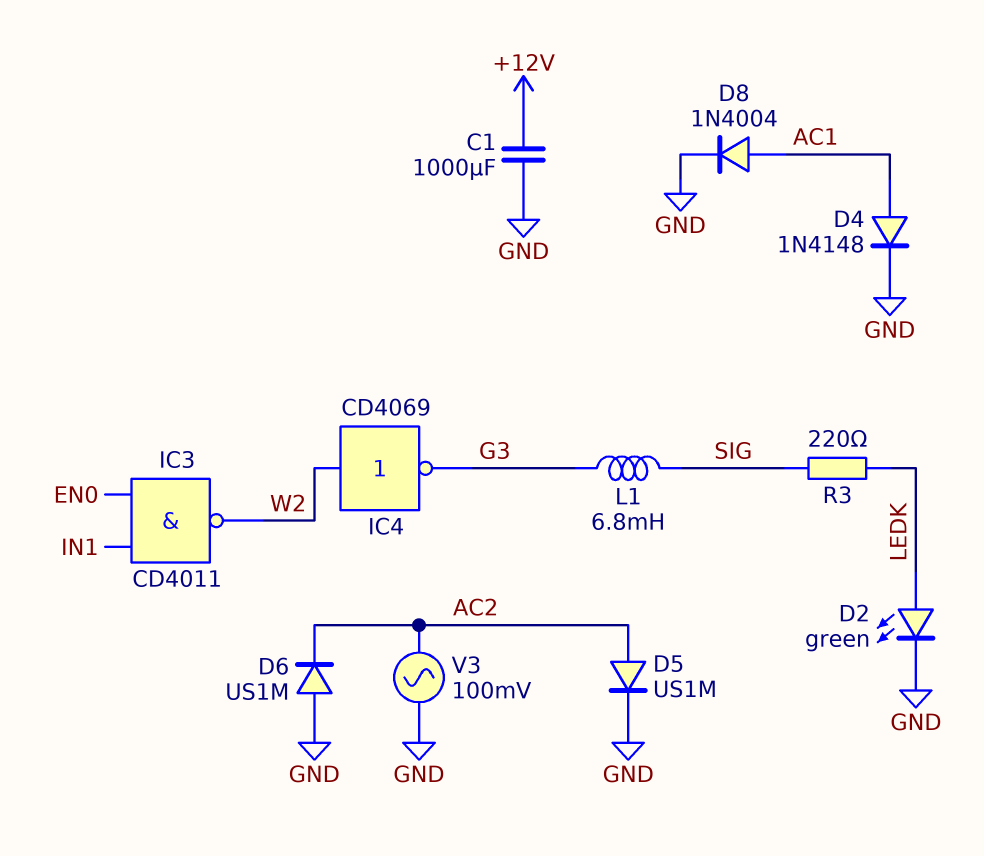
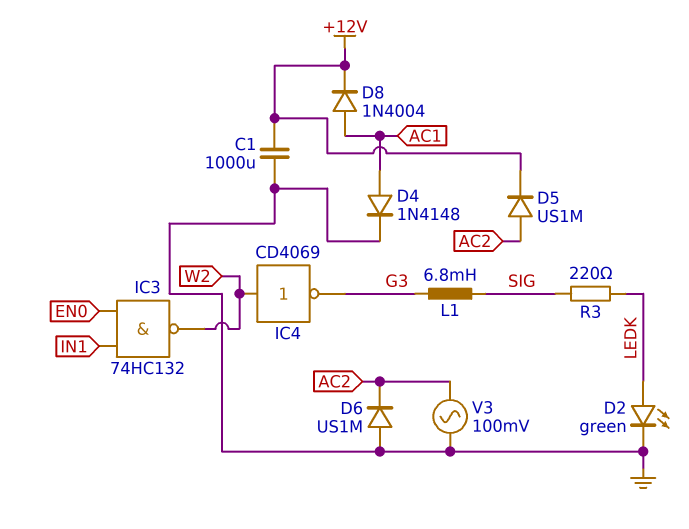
D5: diode US1M (A AC2, K GND) -> diode US1M (A AC2, K +12V)
D8: diode 1N4004 (A AC1, K GND) -> diode 1N4004 (A AC1, K +12V)
IC3: NAND CD4011 (in EN0, in IN1, out W2) -> NAND 74HC132 (in EN0, in IN1, out W2)

